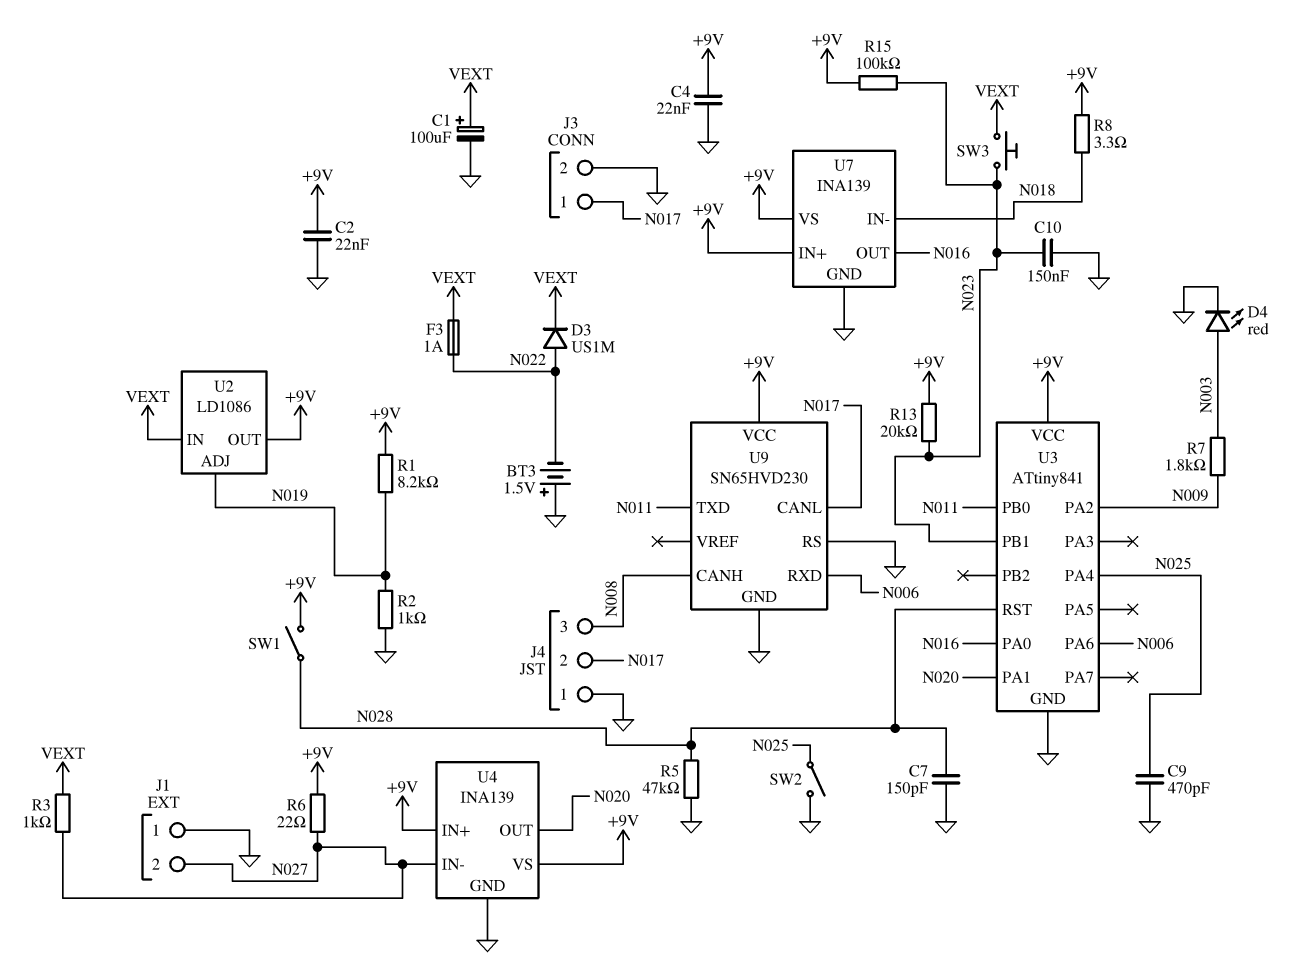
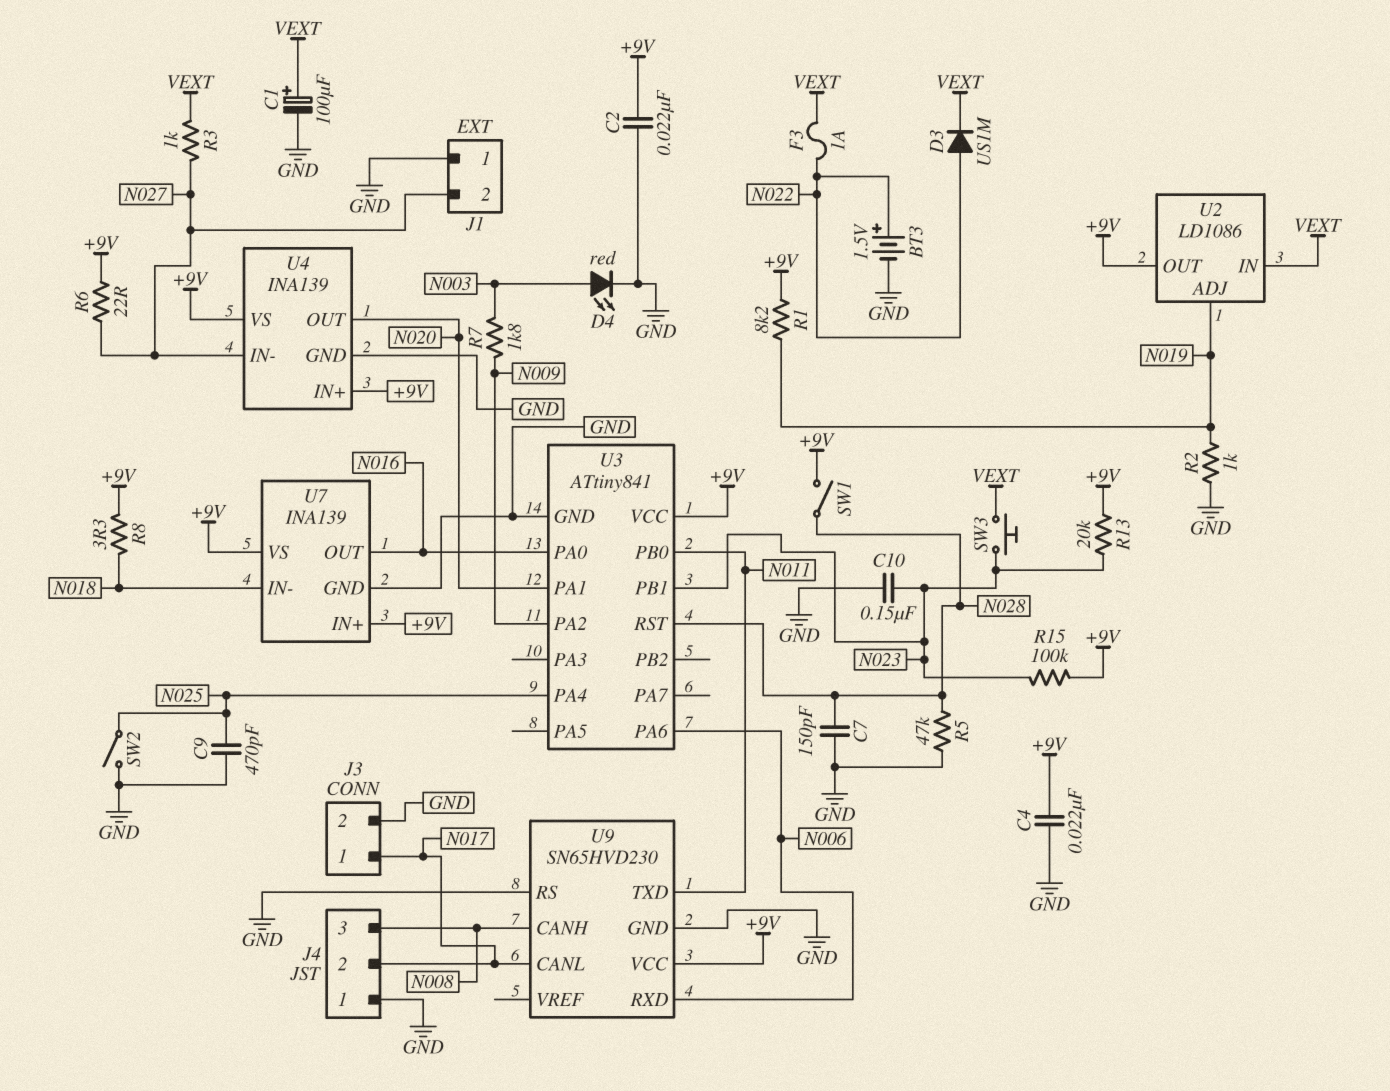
BT3: 1.5V (plus GND, minus N022) -> 1.5V (plus N022, minus GND)

